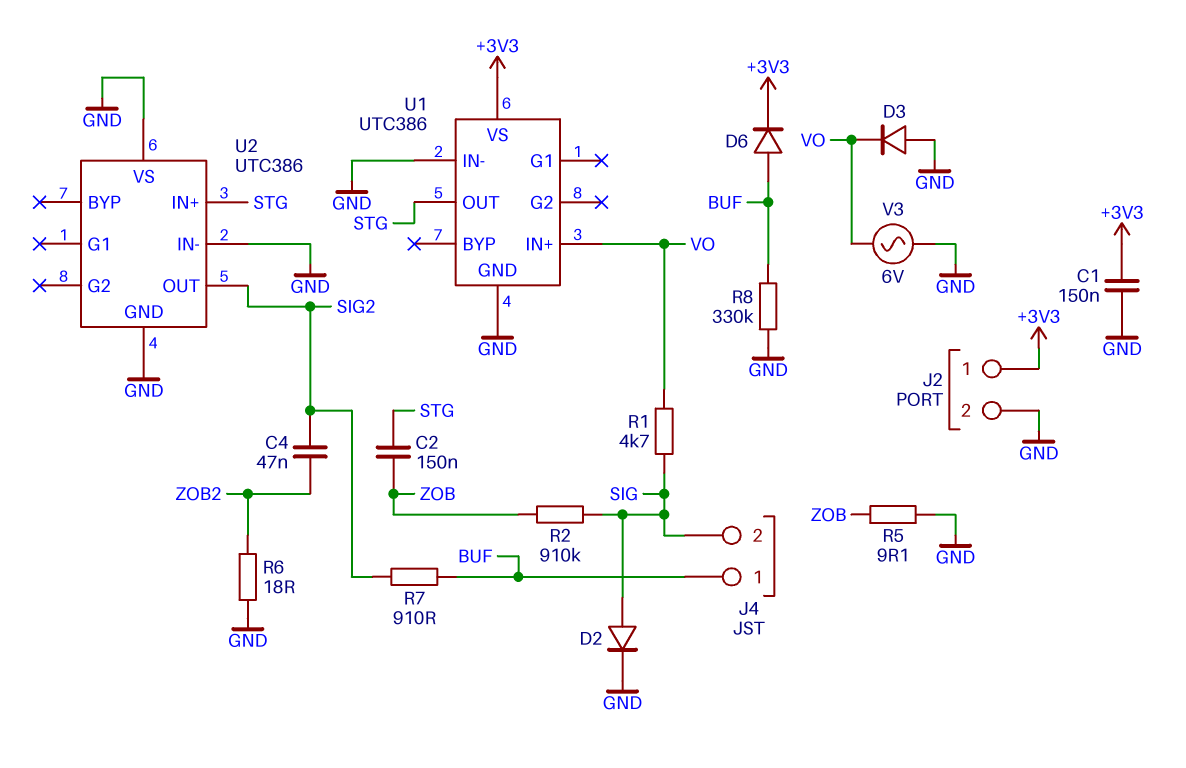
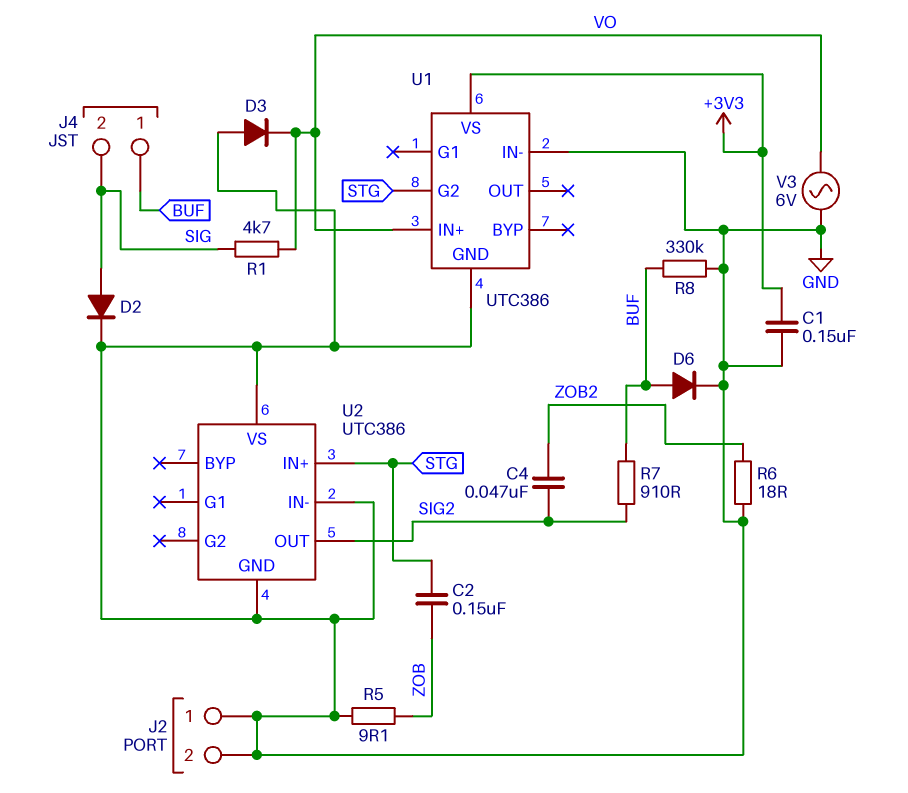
D6: diode (A BUF, K +3V3) -> diode (A BUF, K GND)
J2 pin 1: +3V3 -> GND
R2: 910k (SIG, ZOB) -> none
U1 pin G2: none -> STG
U1 pin OUT: STG -> none

